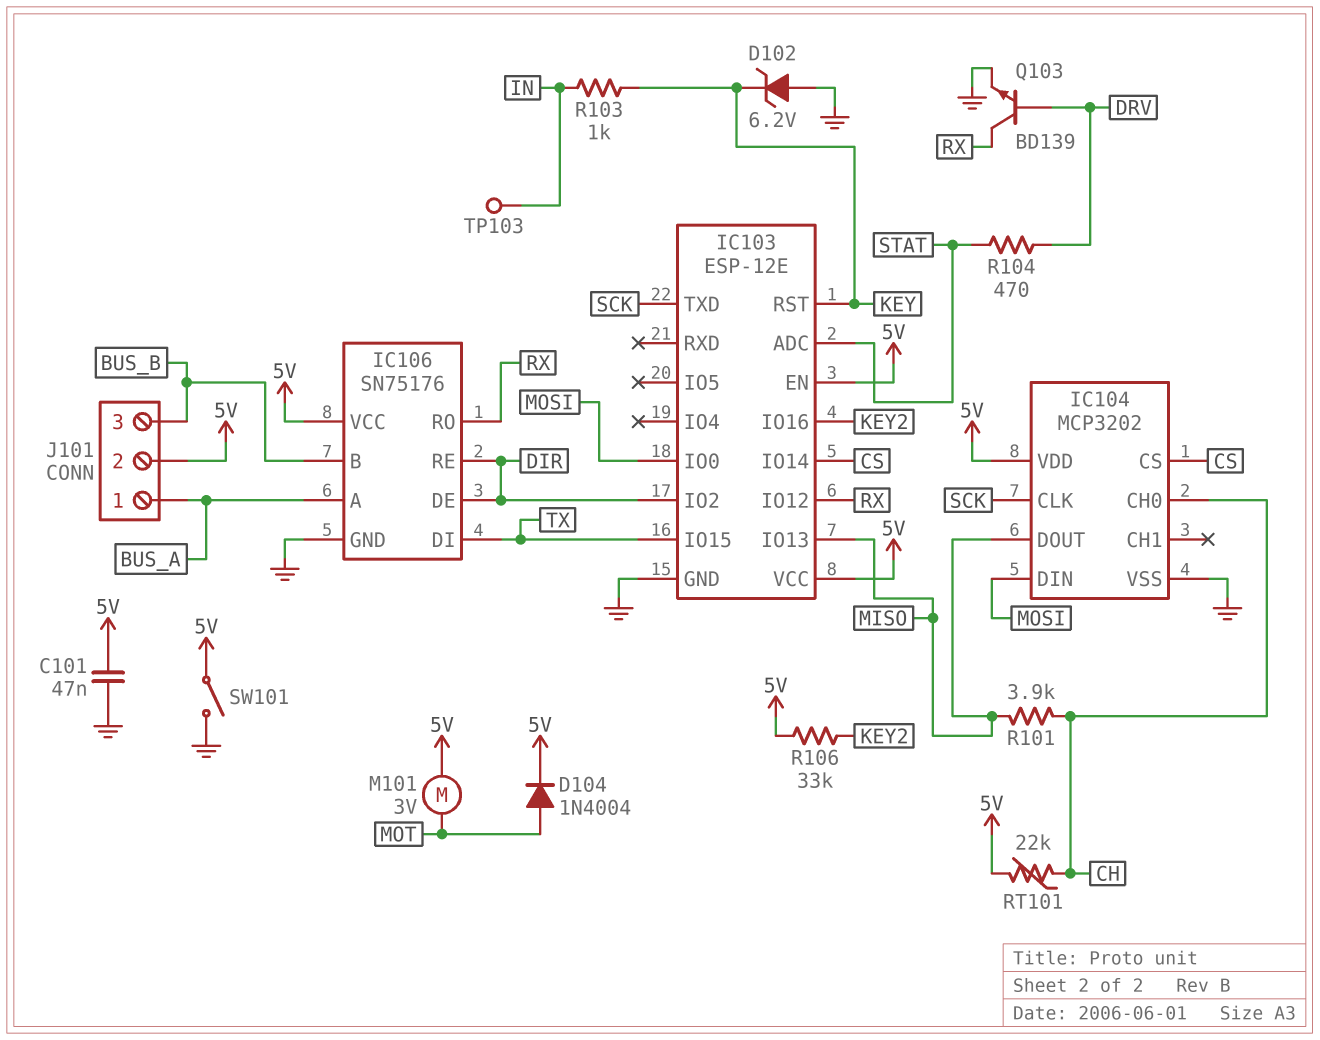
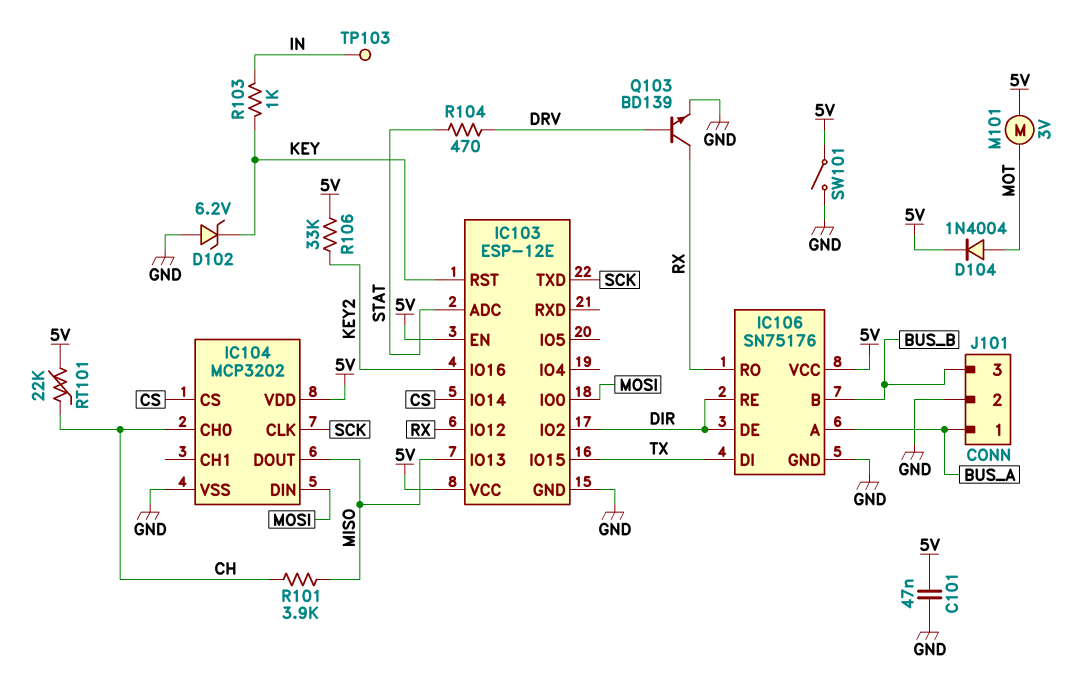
J101 pin 2: 5V -> GND

